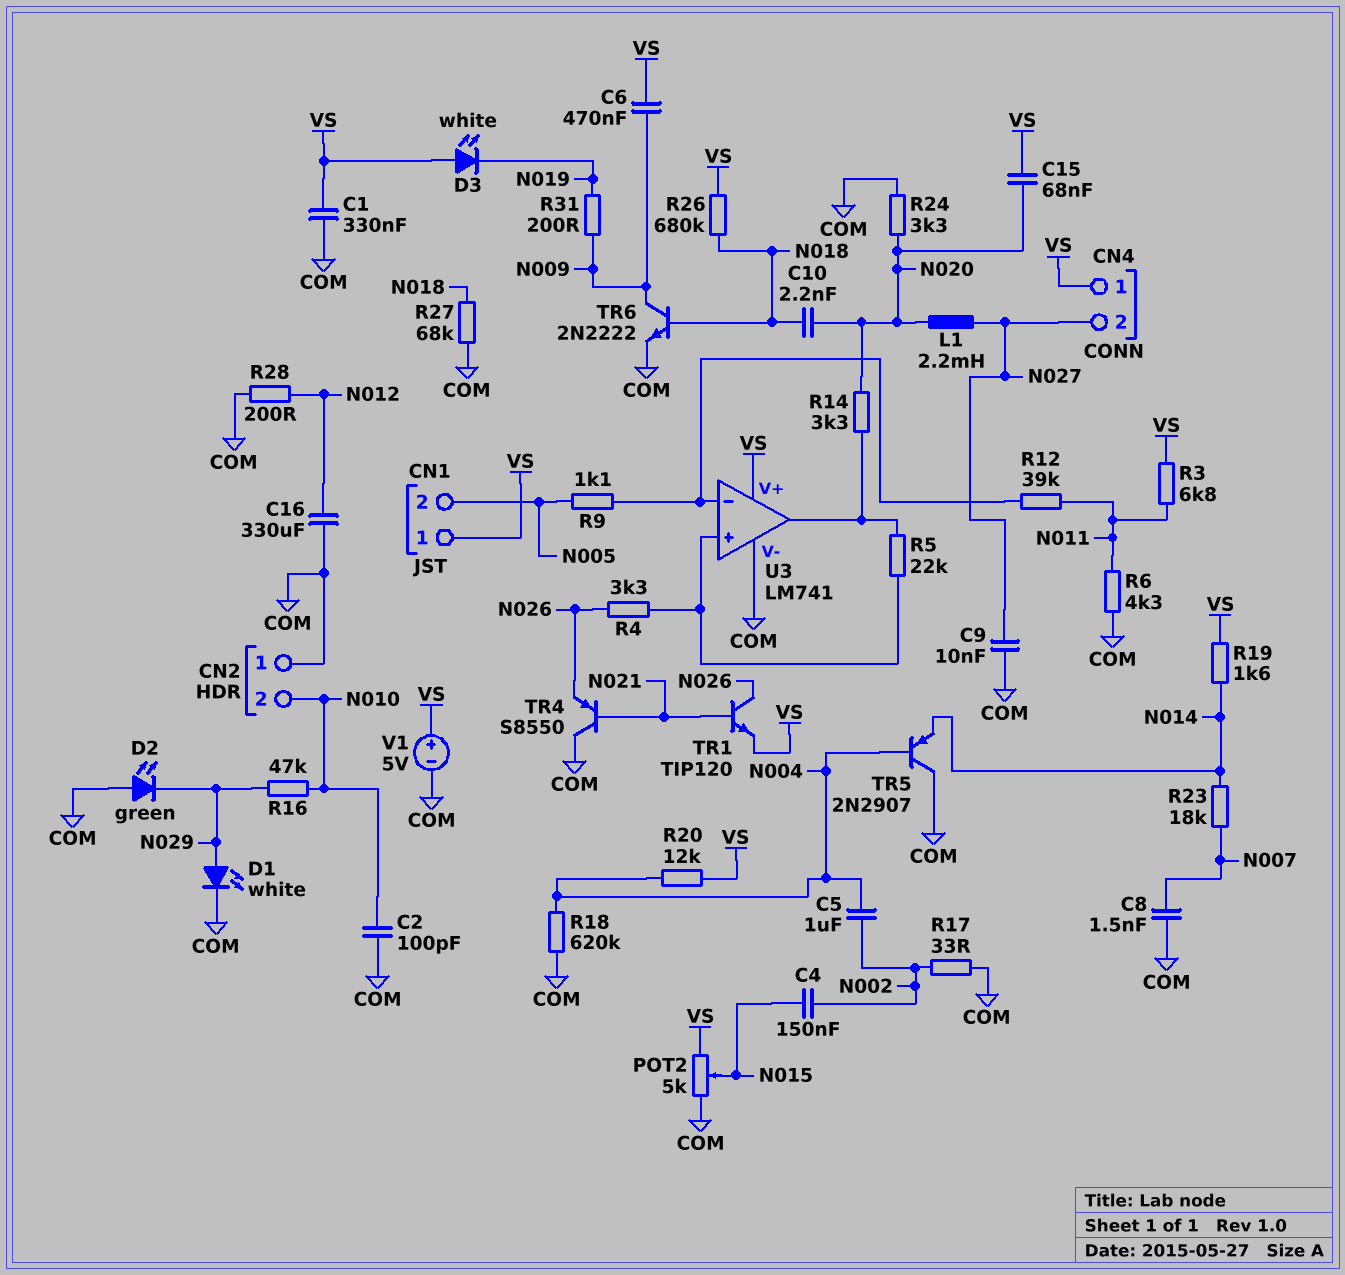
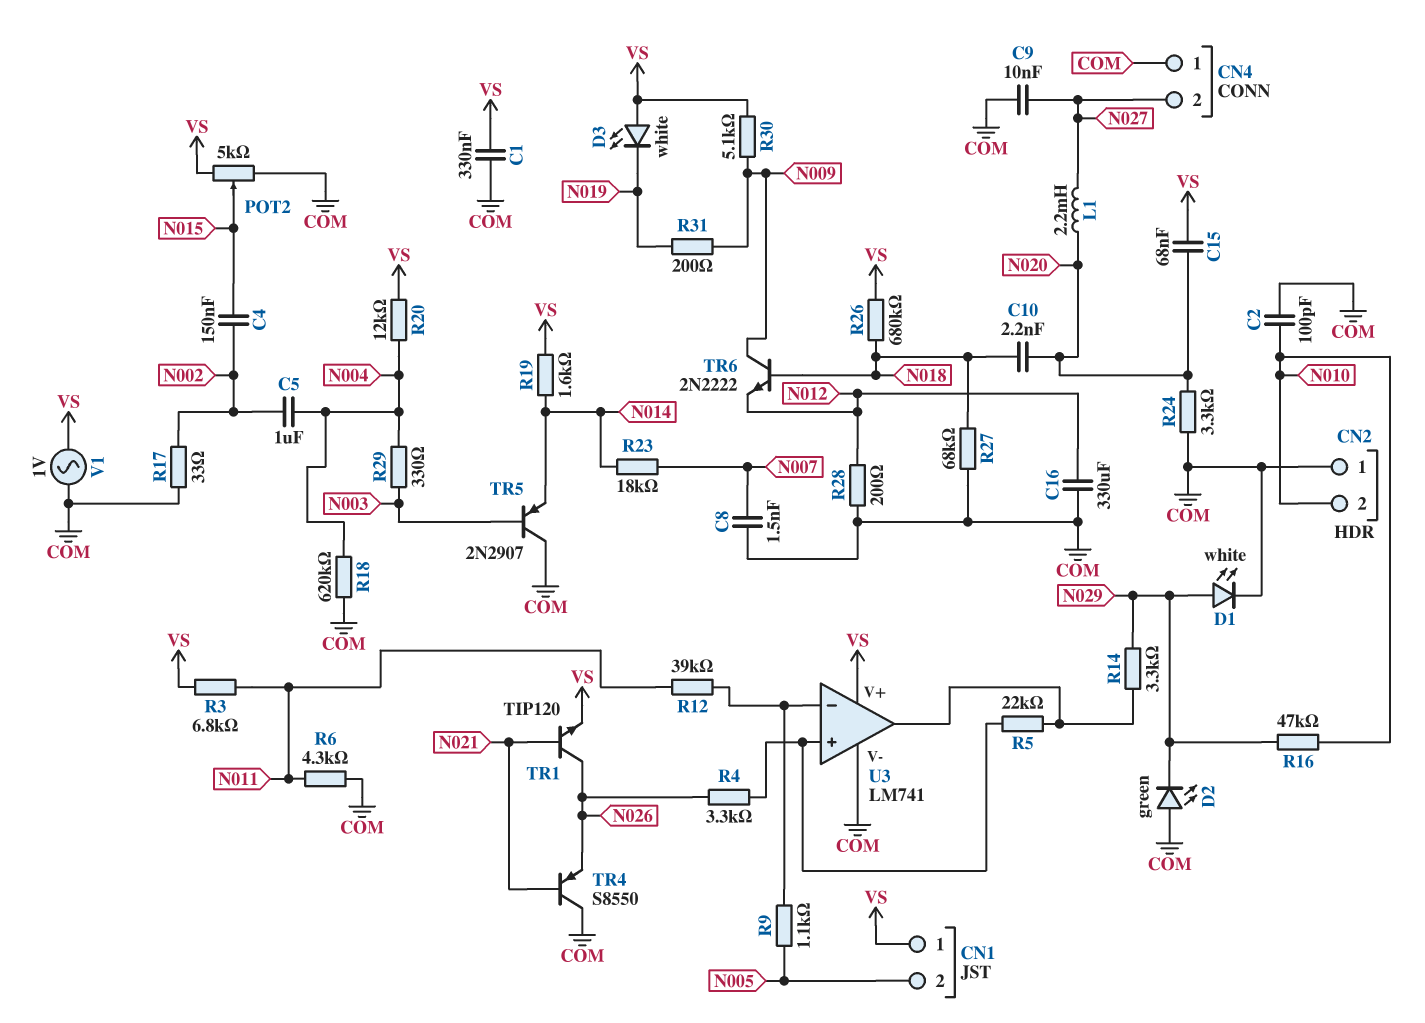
C6: 470nF (N009, VS) -> none
CN4 pin 1: VS -> COM
R14: 3.3k (N020, U3/out) -> 3.3k (N029, U3/out)
R29: none -> 330 (N003, N004)
R30: none -> 5.1k (N009, VS)
TR5: PNP 2N2907 (B N004, C COM, E N014) -> PNP 2N2907 (B N003, C COM, E N014)
TR6: NPN 2N2222 (B N018, C N009, E COM) -> NPN 2N2222 (B N018, C N009, E N012)
V1: 5V (plus VS, minus COM) -> AC 1V (COM, VS)

